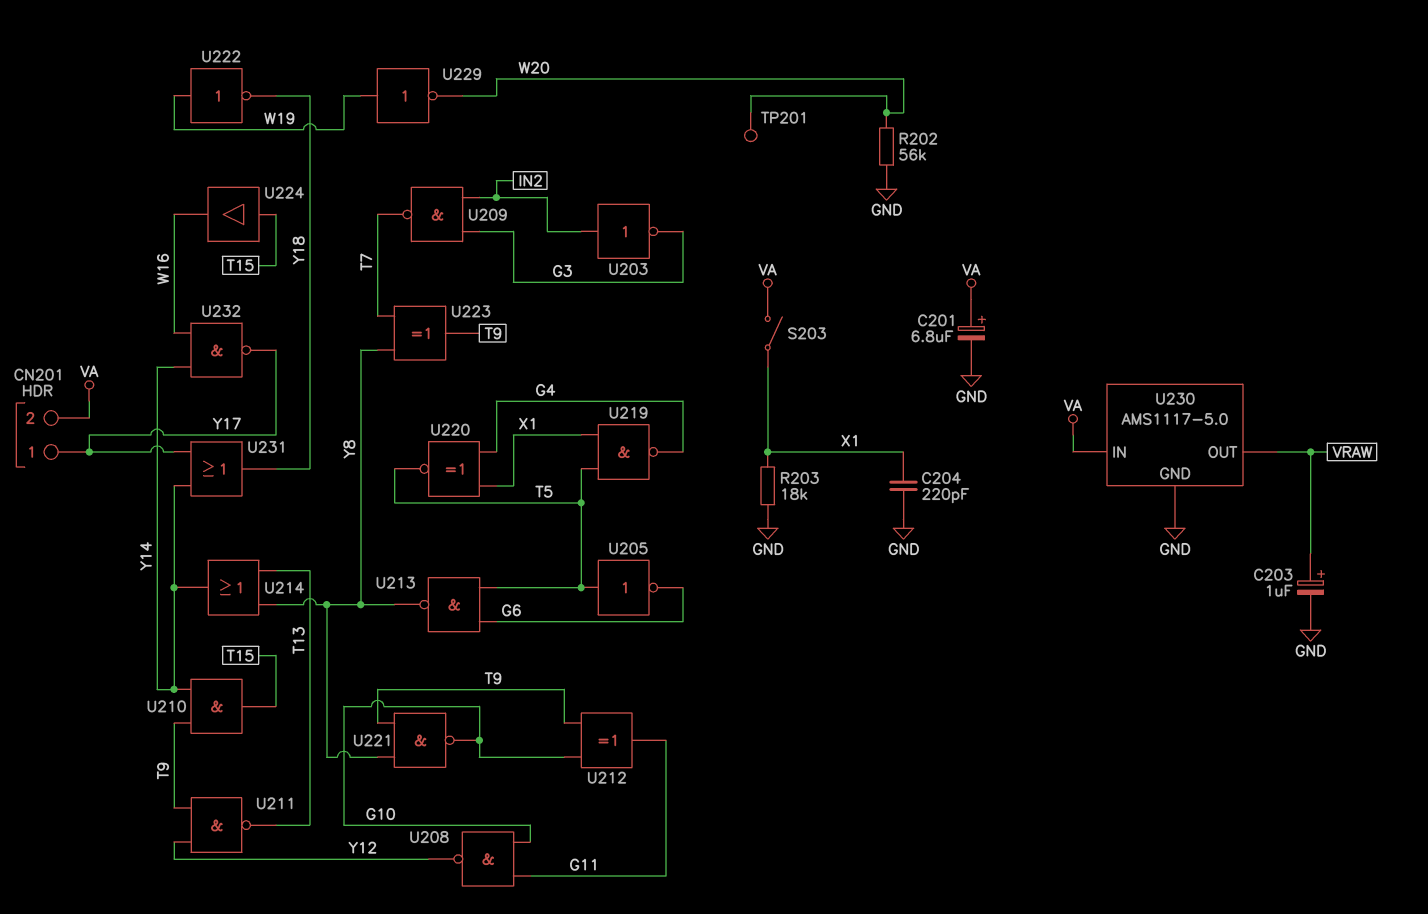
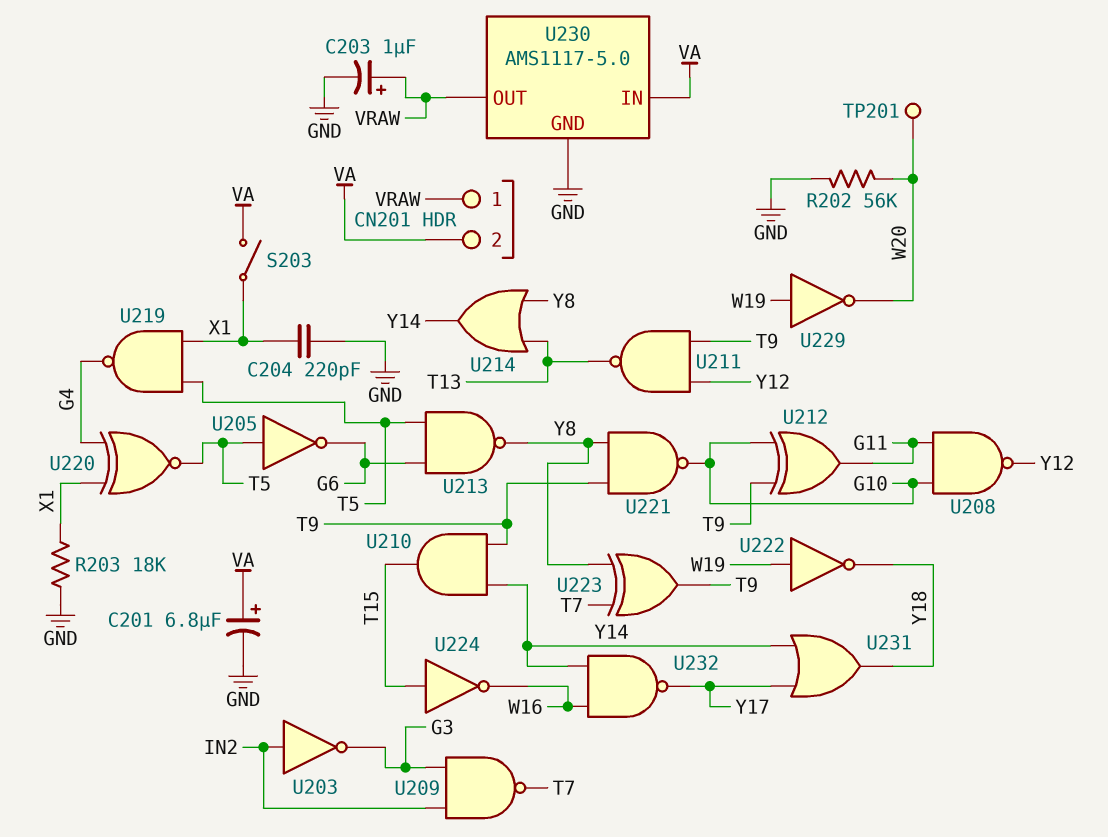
CN201 pin 1: Y17 -> VRAW
U224: buffer (in T15, out W16) -> NOT (in T15, out W16)

